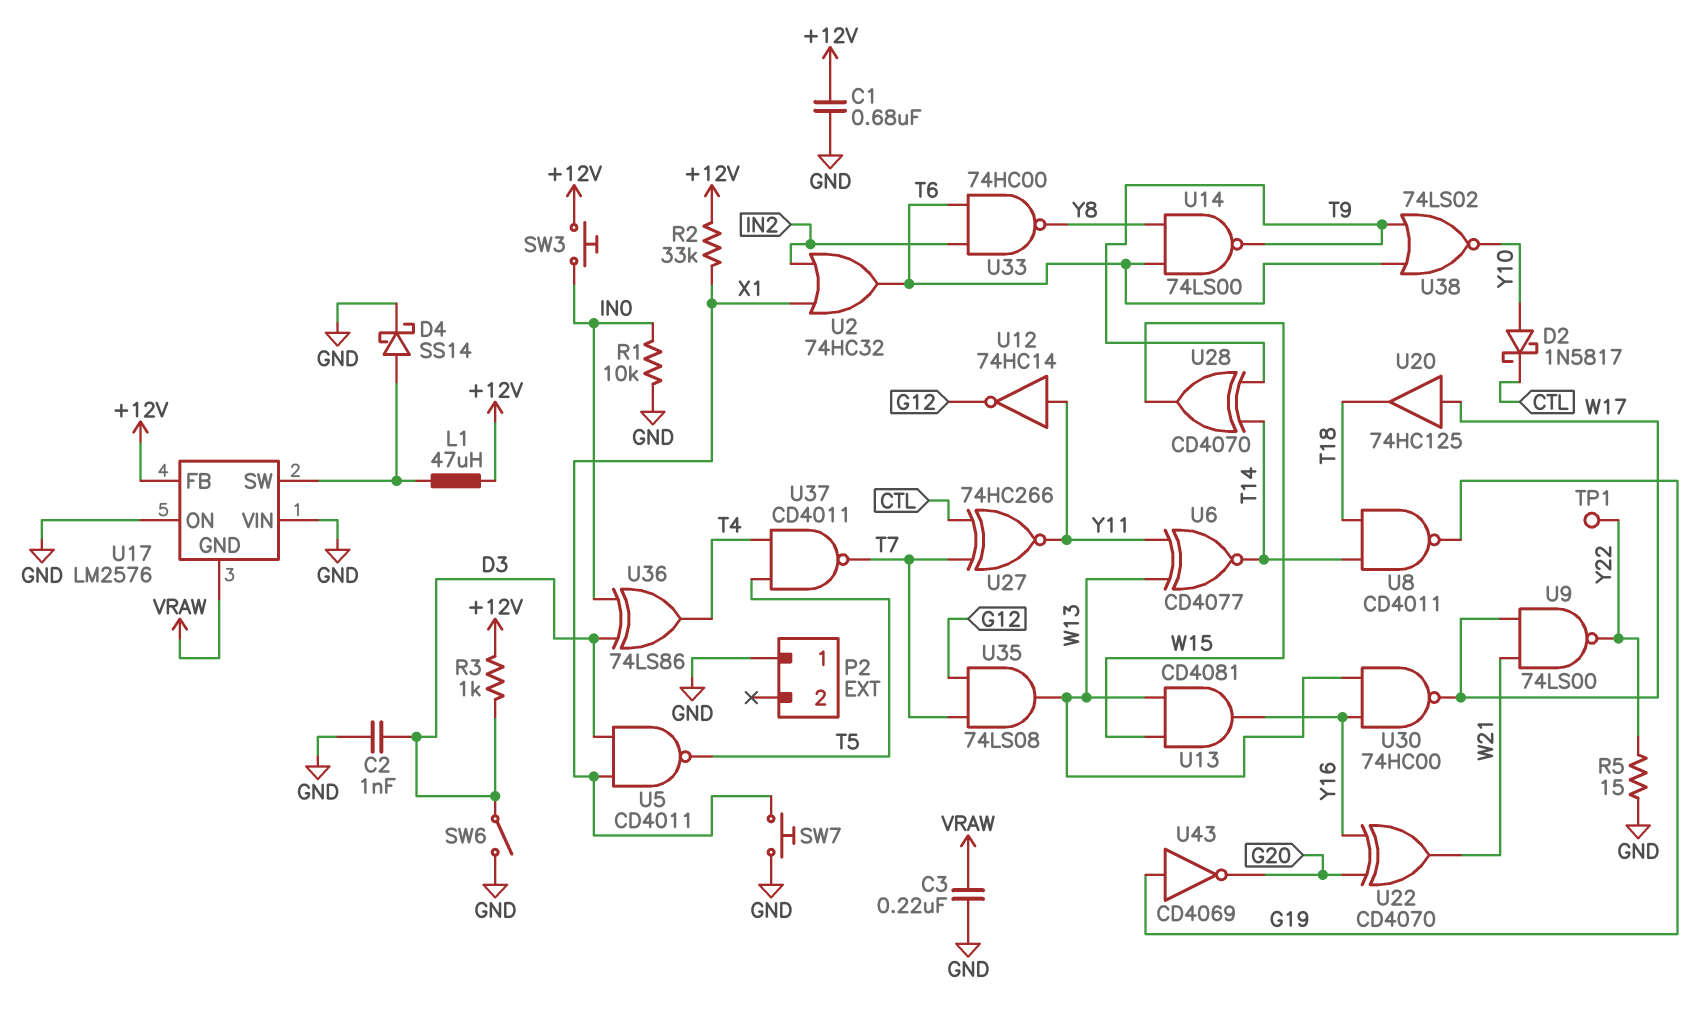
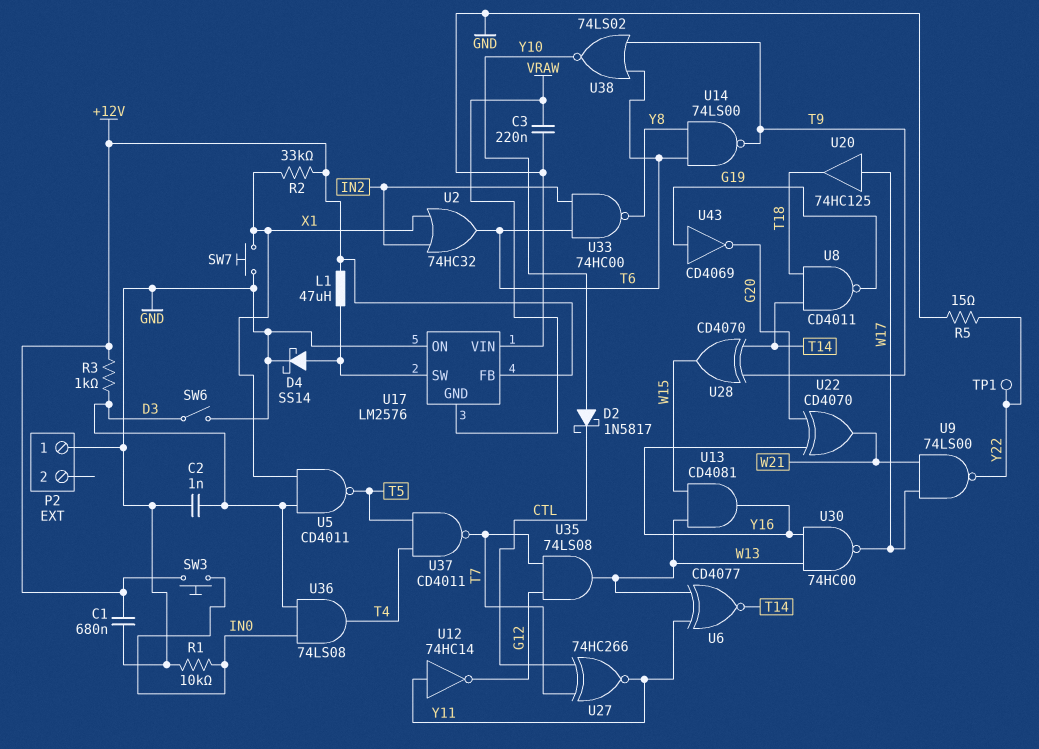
U36: XOR 74LS86 (in D3, in IN0, out T4) -> AND 74LS08 (in D3, in IN0, out T4)

